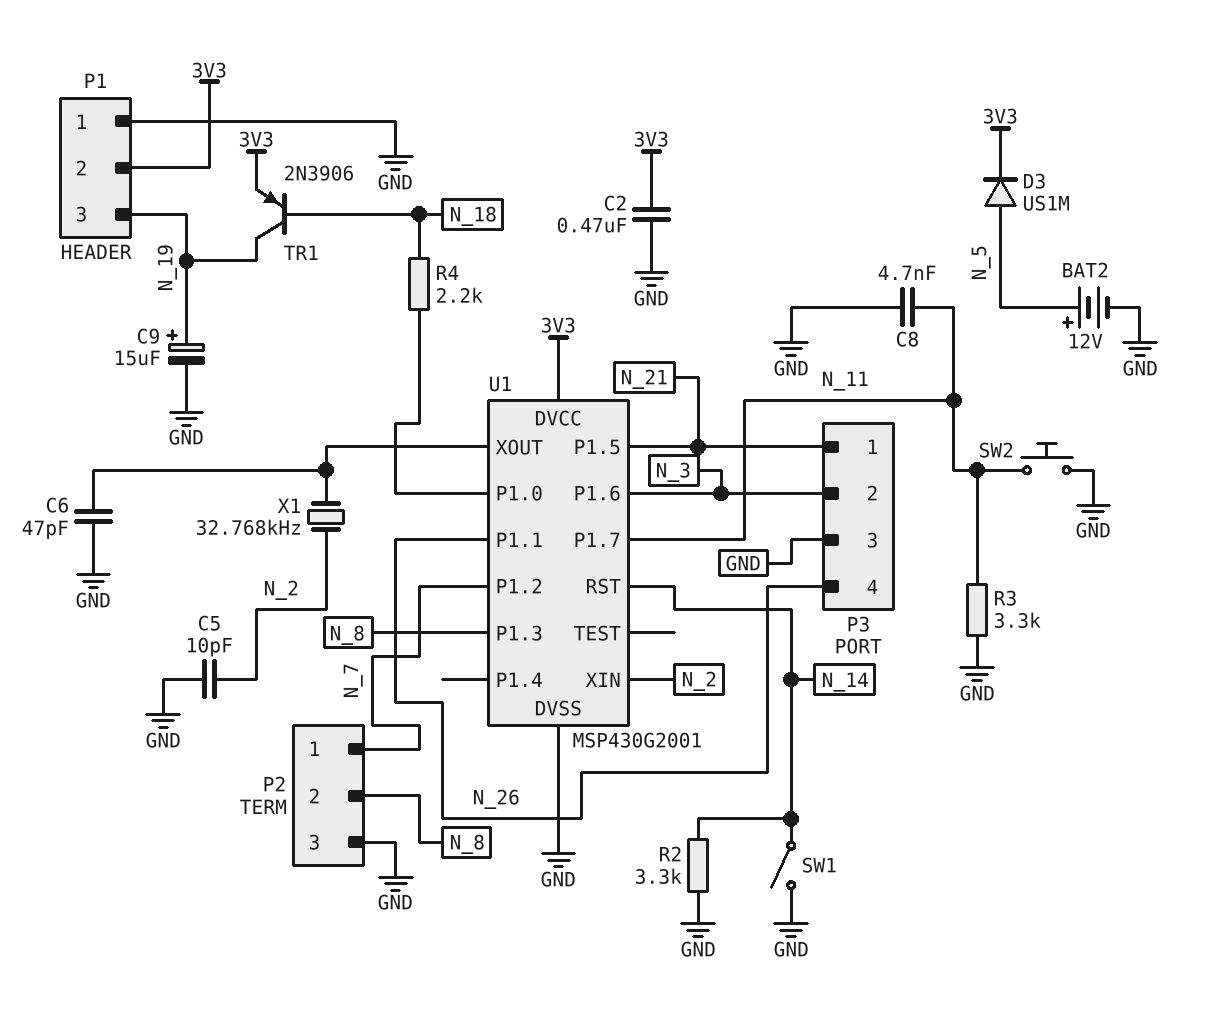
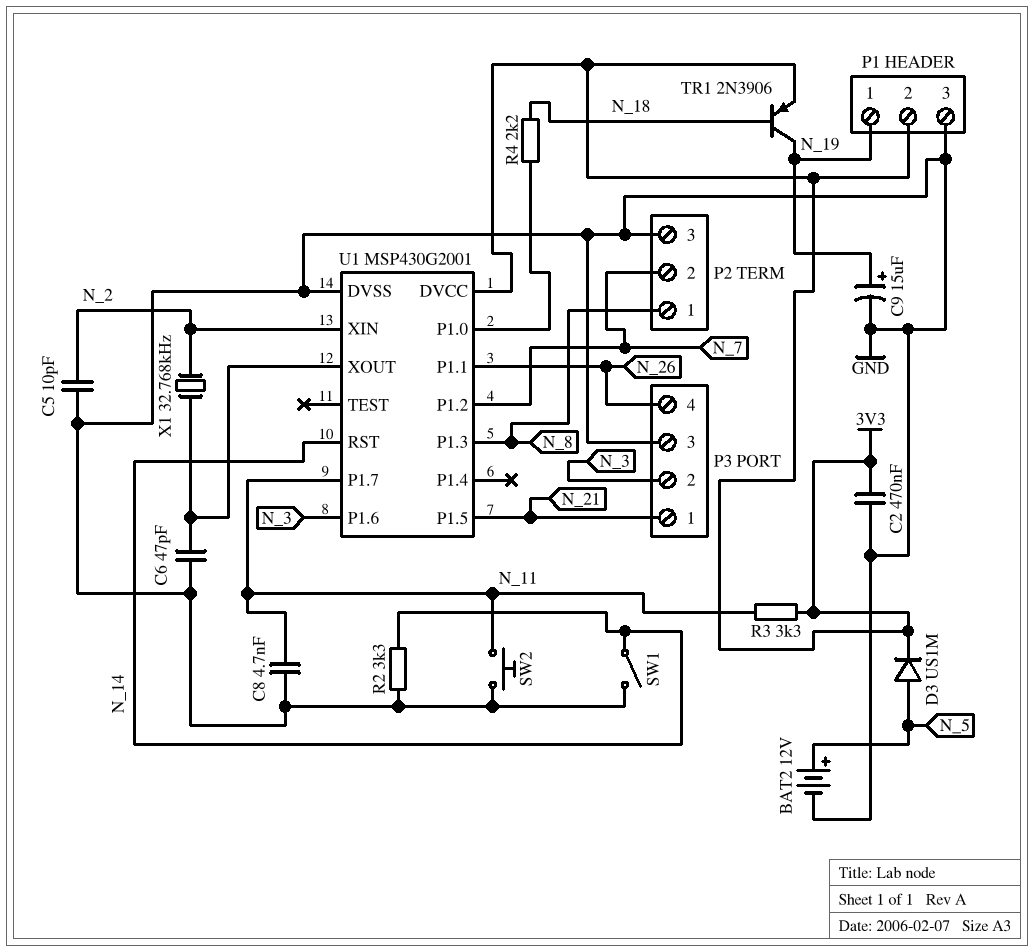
P1 pin 1: GND -> N_19
P1 pin 3: N_19 -> GND
P2 pin 1: N_7 -> N_8
P2 pin 2: N_8 -> N_7
R3: 3.3k (GND, N_11) -> 3.3k (3V3, N_11)

